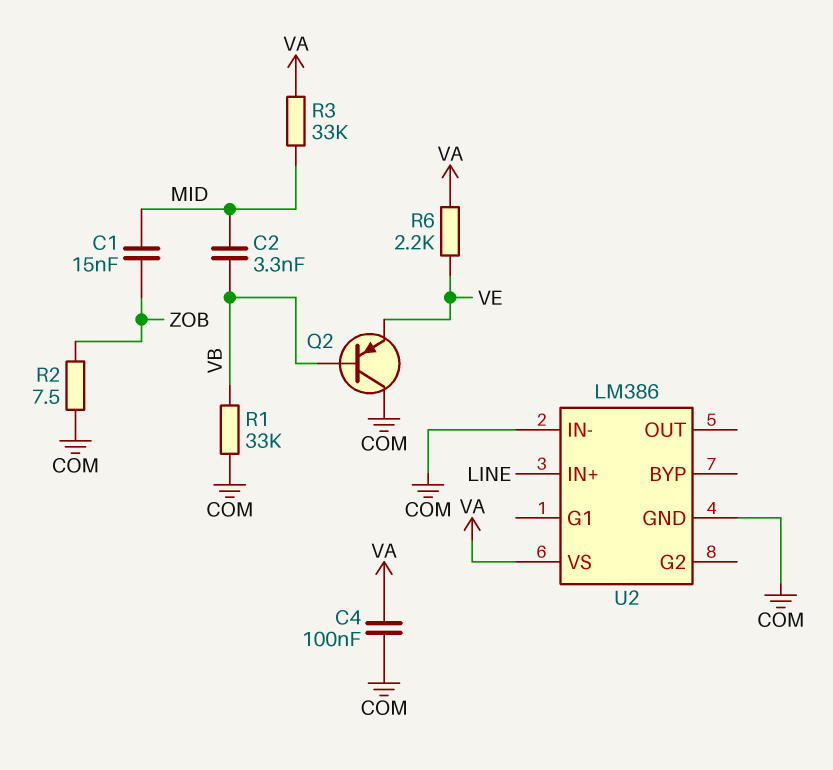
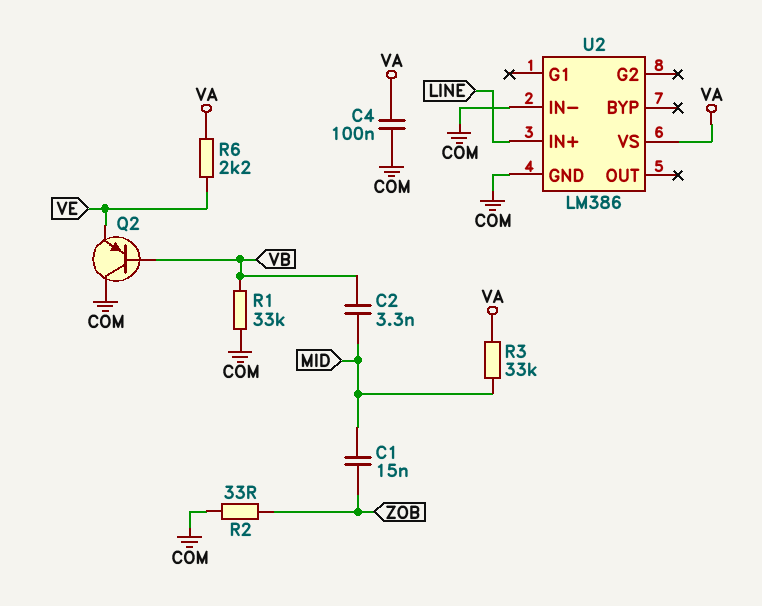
R2: 7.5 (COM, ZOB) -> 33 (COM, ZOB)

